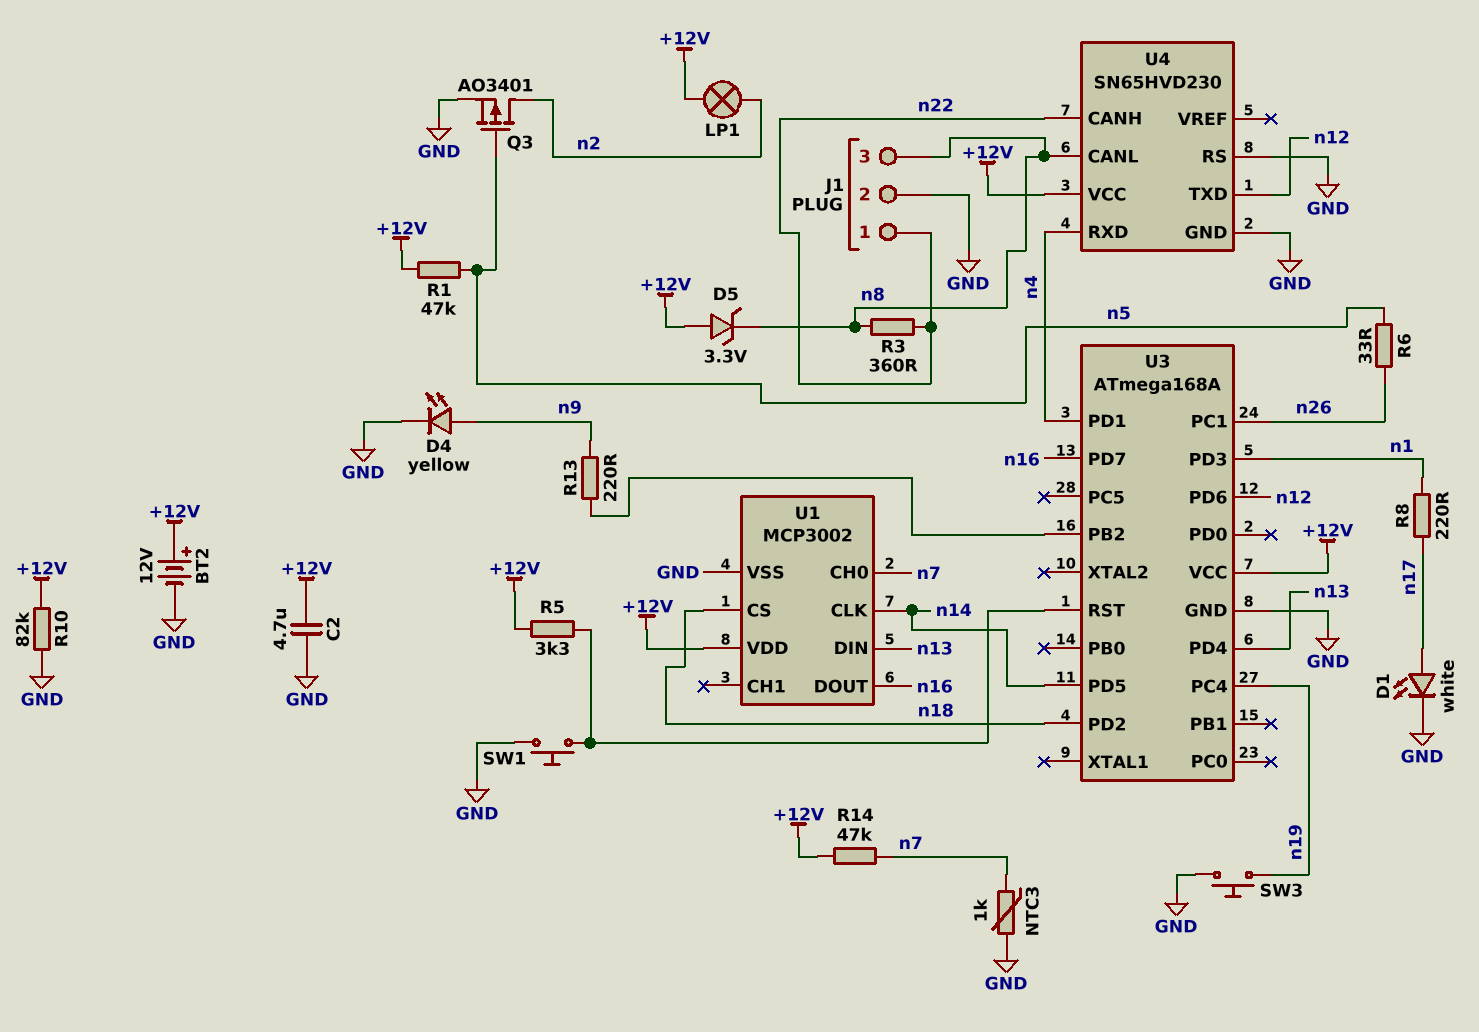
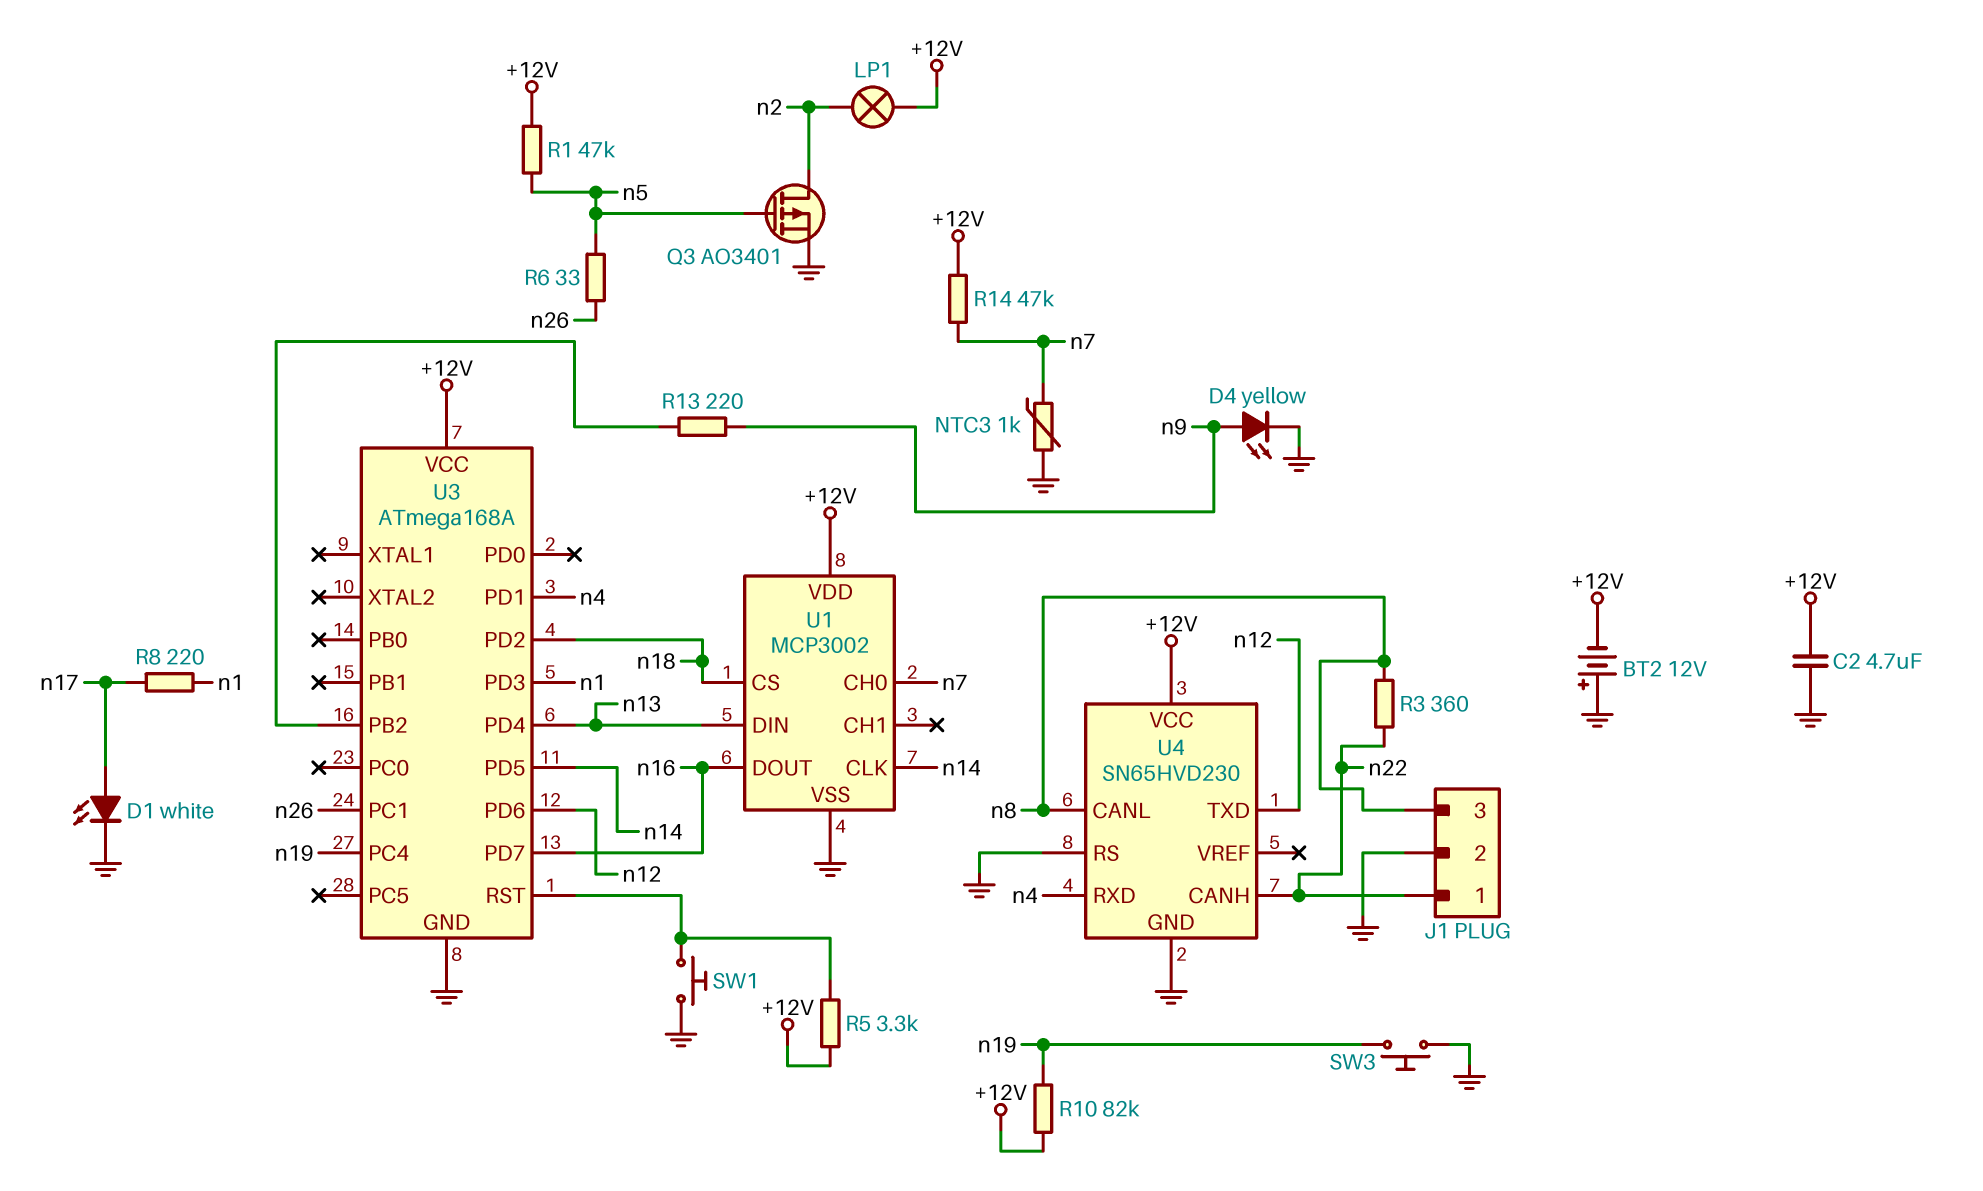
BT2: 12V (plus +12V, minus GND) -> 12V (plus GND, minus +12V)
D5: zener 3.3V (A +12V, K n8) -> none
R10: 82k (+12V, GND) -> 82k (+12V, n19)

